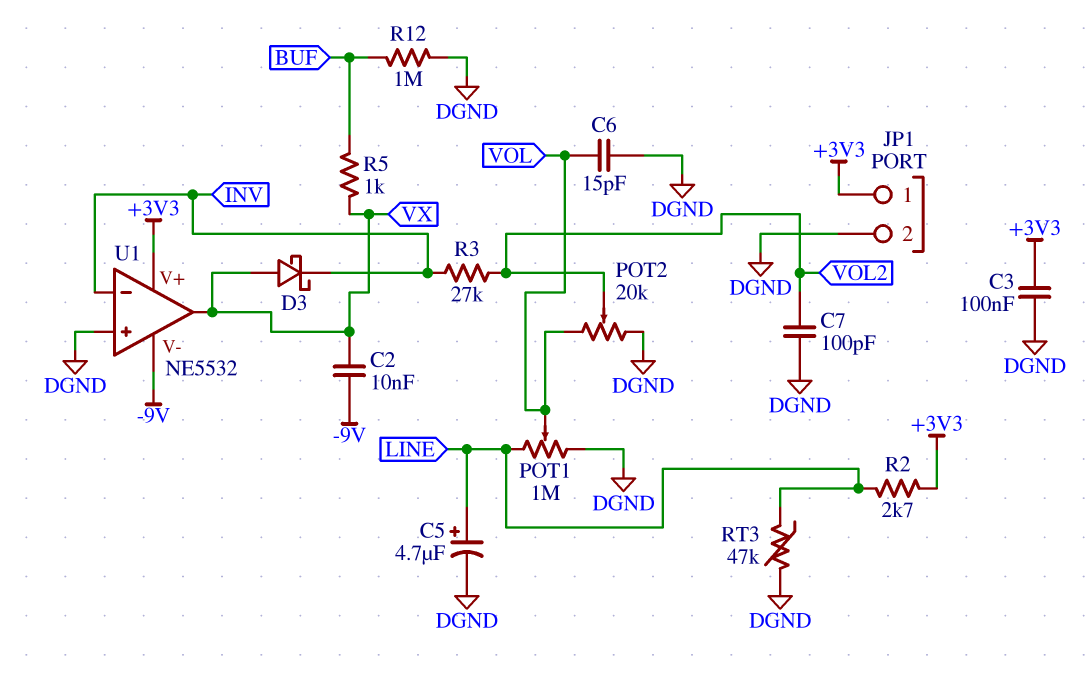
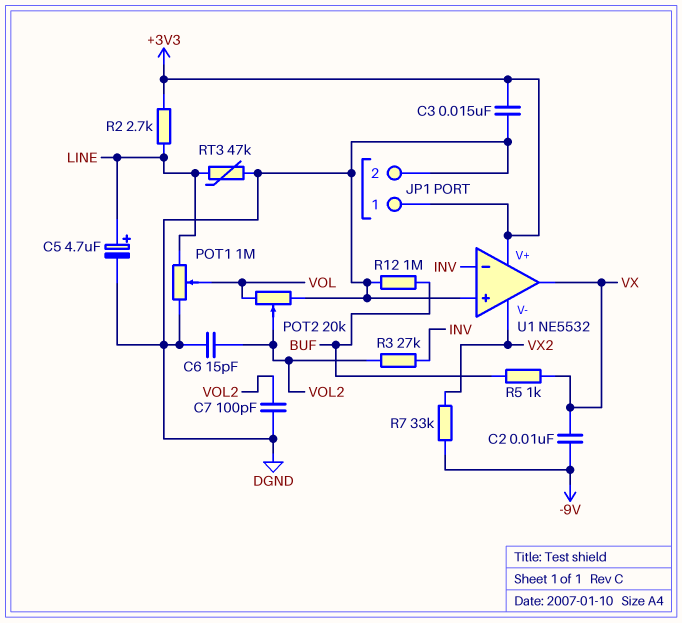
C3: 100nF (+3V3, DGND) -> 15nF (+3V3, DGND)
C6: 15pF (DGND, VOL) -> 15pF (DGND, VOL2)
D3: schottky (A VX, K INV) -> none
R7: none -> 33k (-9V, VX2)
U1 pin V-: -9V -> VX2

